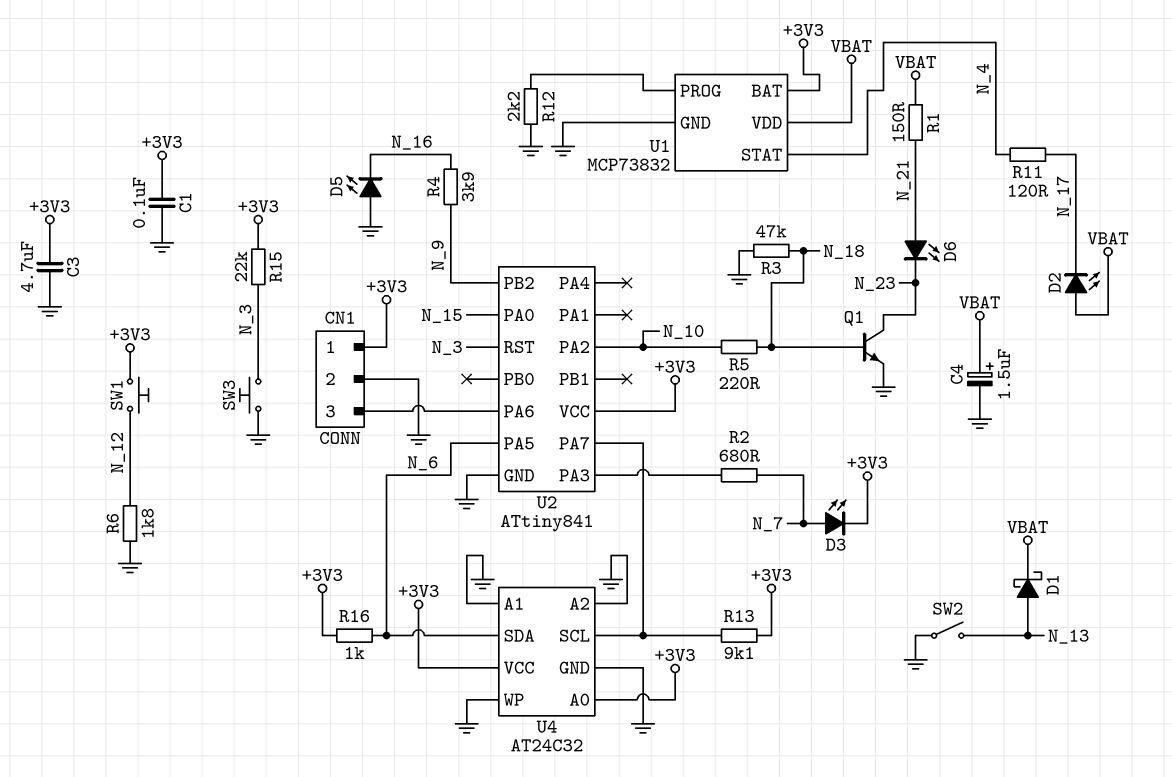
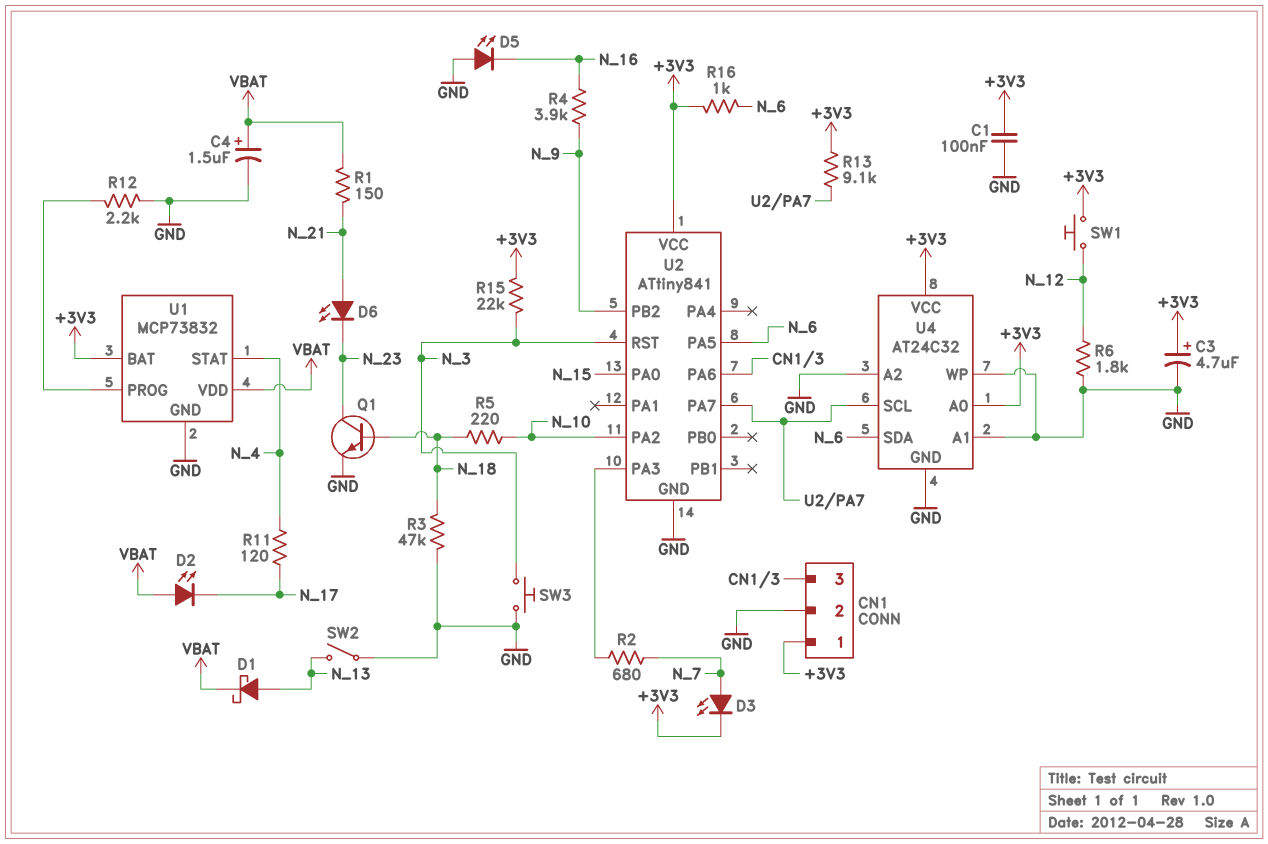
C3: 4.7uF (+3V3, GND) -> 4.7uF (plus +3V3, minus GND)

